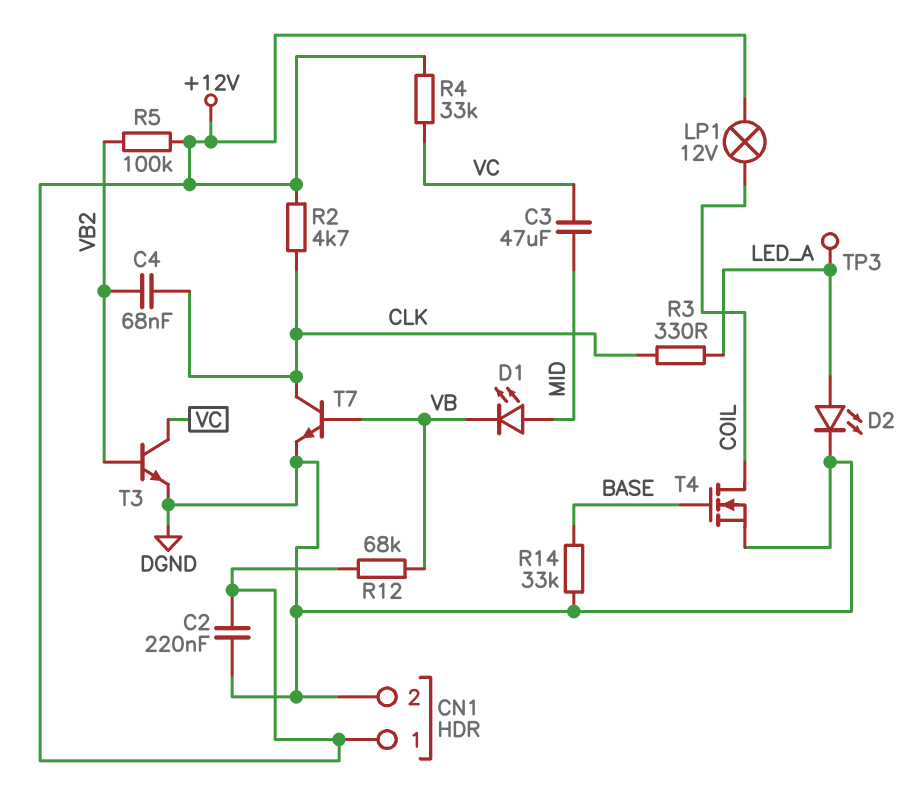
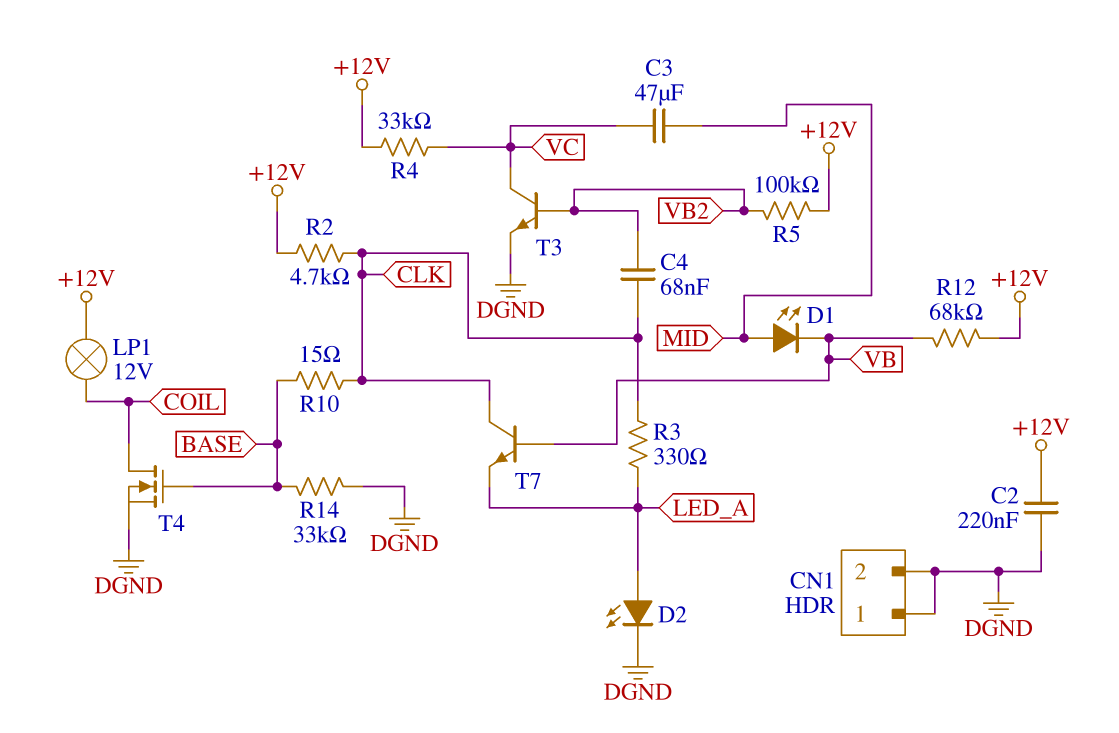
CN1 pin 1: +12V -> DGND
R10: none -> 15 (BASE, CLK)
T7: NPN (B VB, C CLK, E DGND) -> NPN (B VB, C CLK, E LED_A)
TP3: test point (LED_A) -> none

